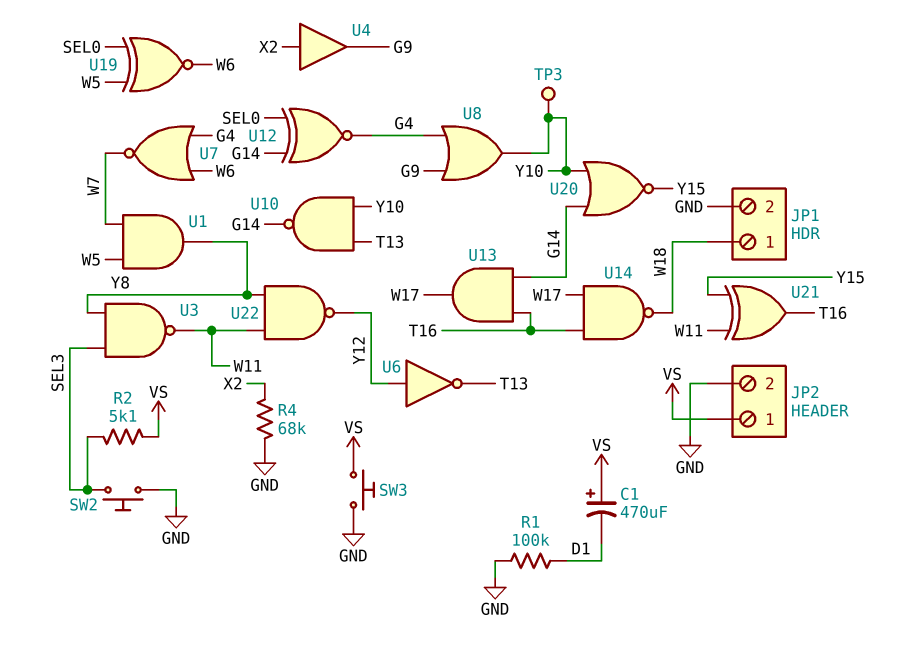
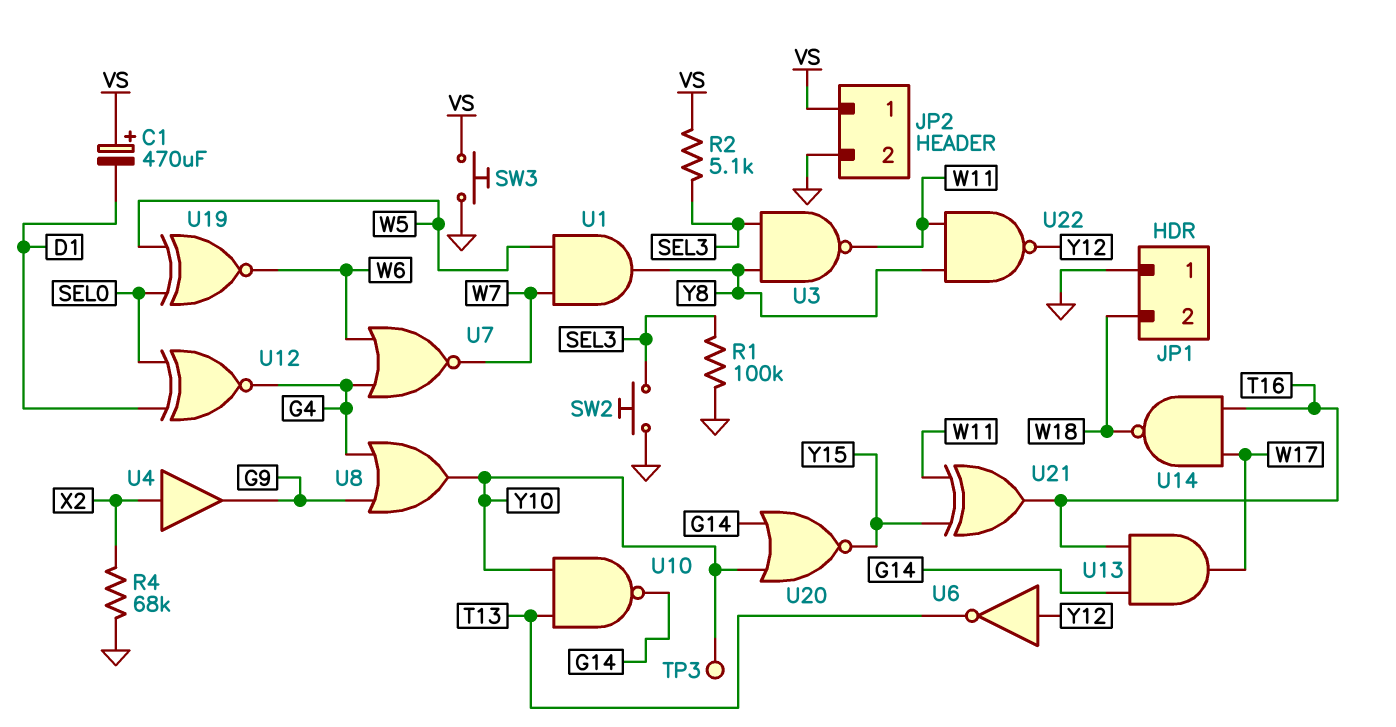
JP1 pin 1: W18 -> GND
JP1 pin 2: GND -> W18
R1: 100k (D1, GND) -> 100k (GND, SEL3)
U12: XNOR (in G14, in SEL0, out G4) -> XNOR (in D1, in SEL0, out G4)

